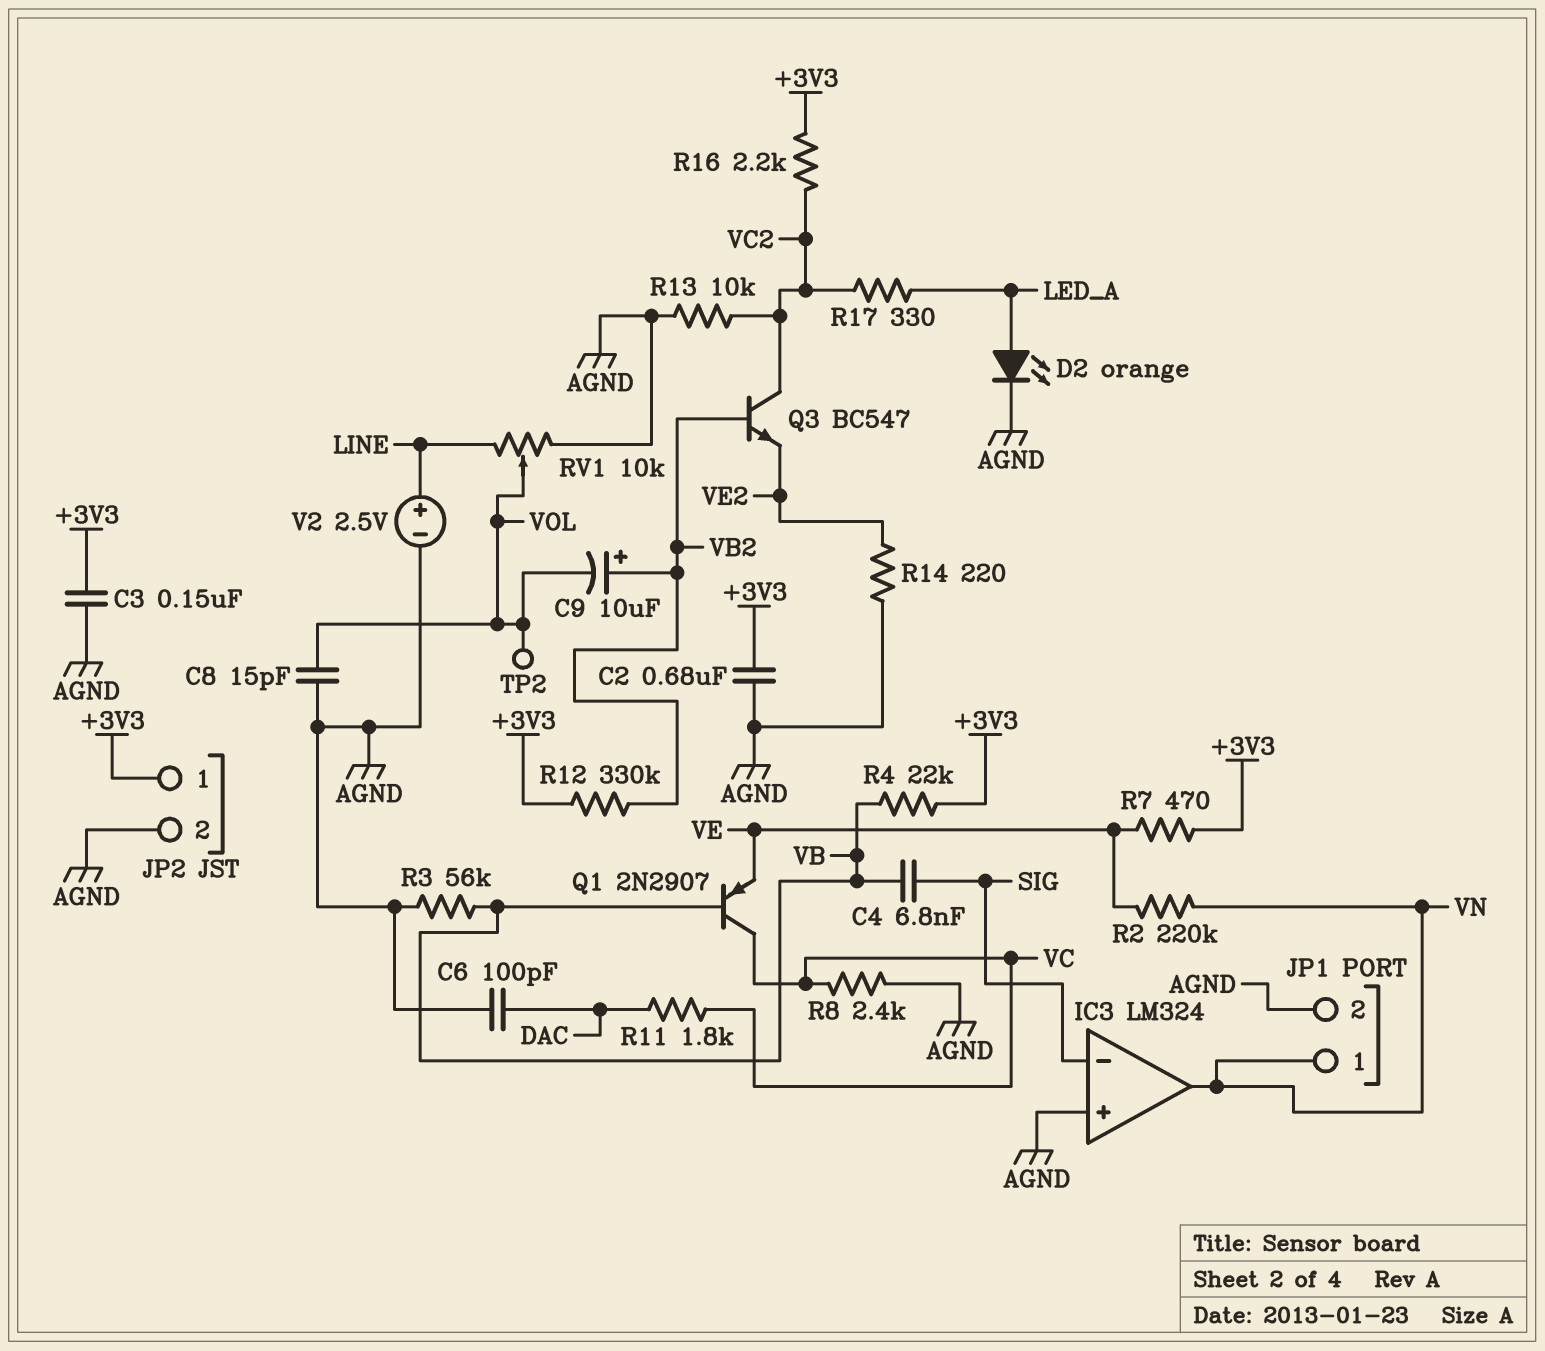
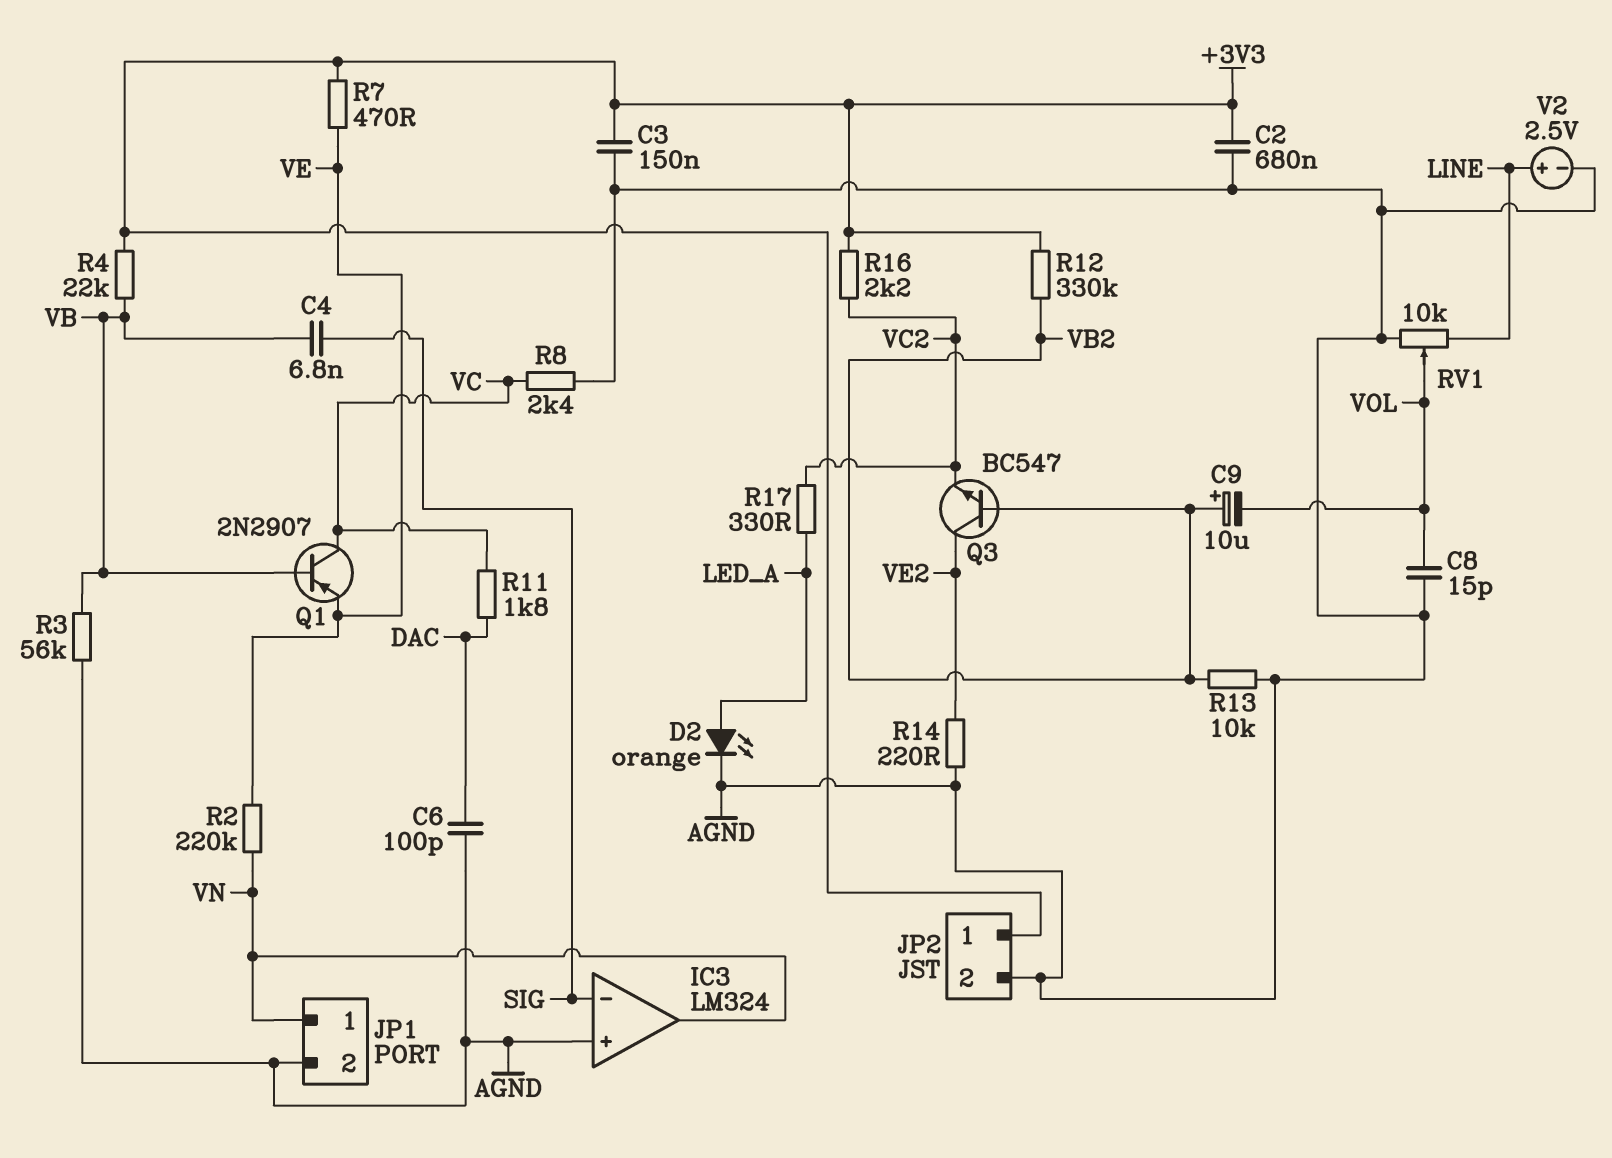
Q3: NPN BC547 (B VB2, C VC2, E VE2) -> NPN BC547 (B VB2, C VE2, E VC2)
R13: 10k (AGND, VC2) -> 10k (AGND, VB2)
TP2: test point (VOL) -> none

